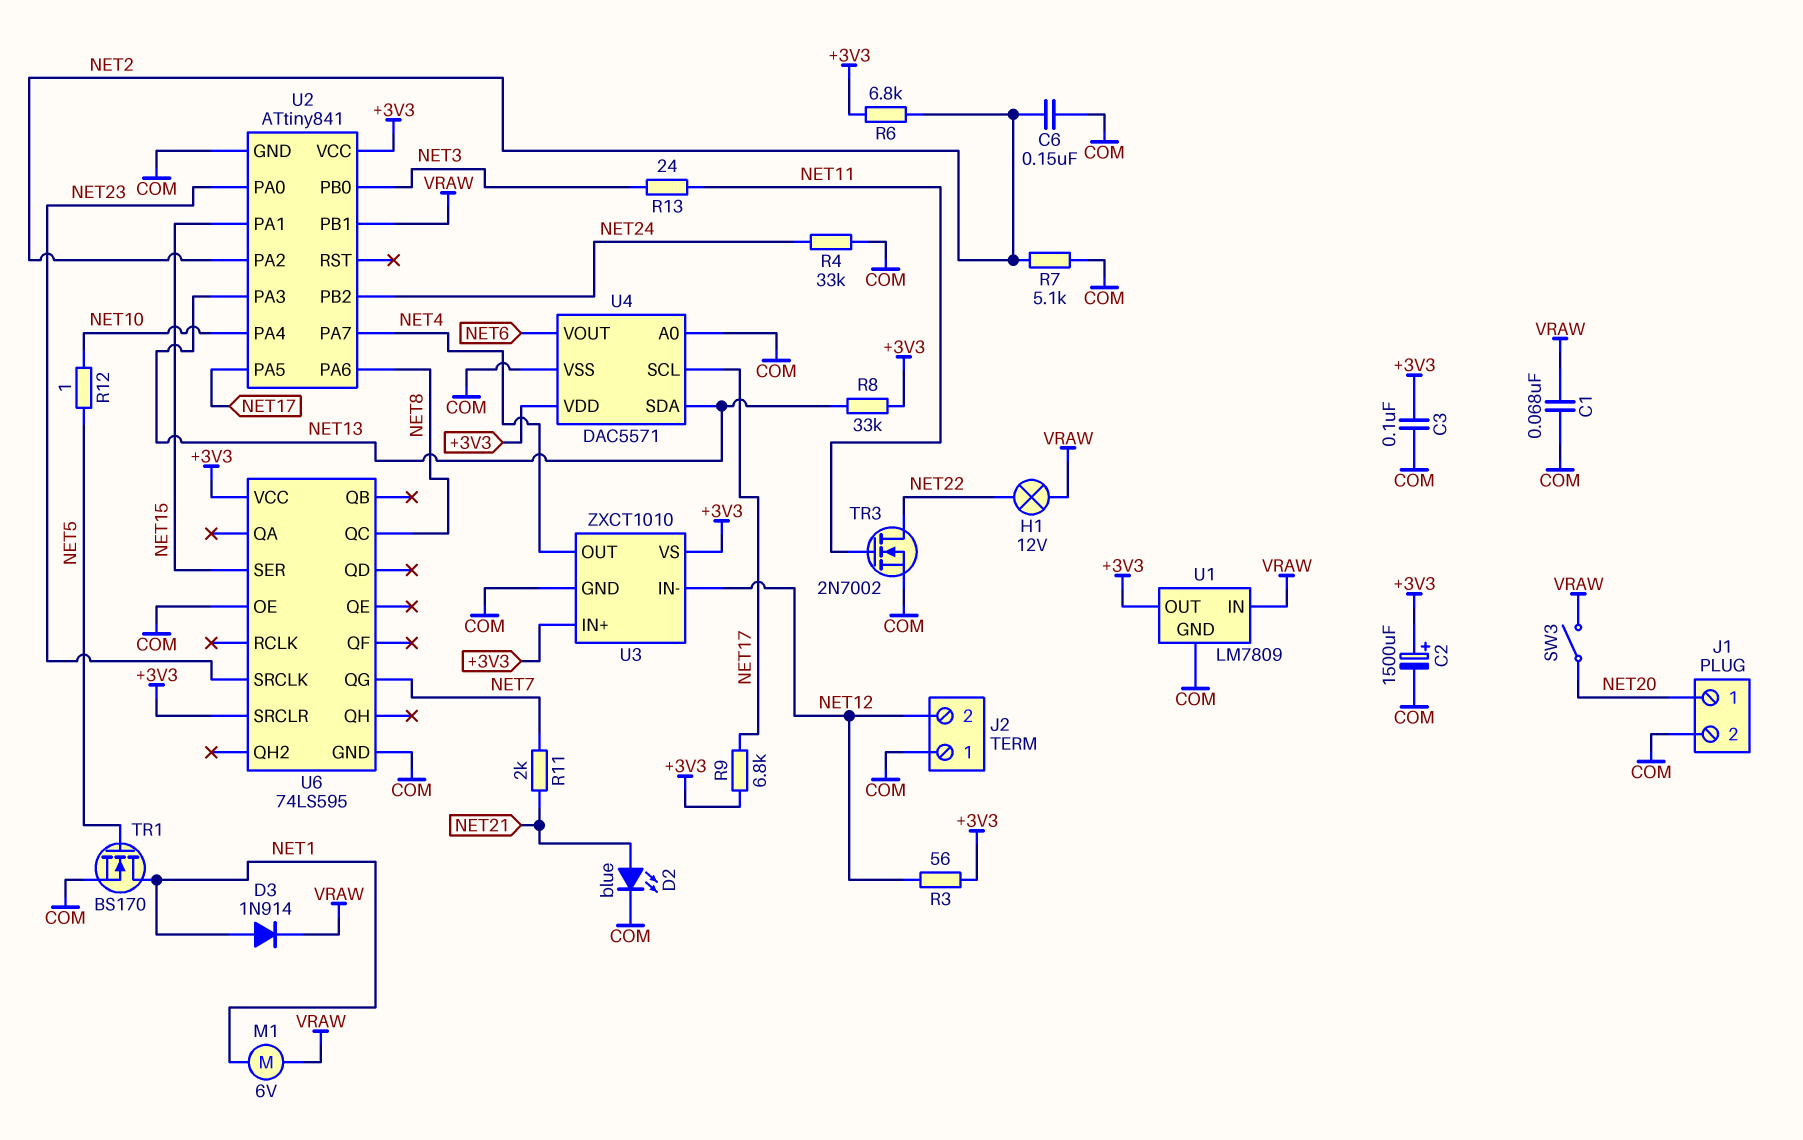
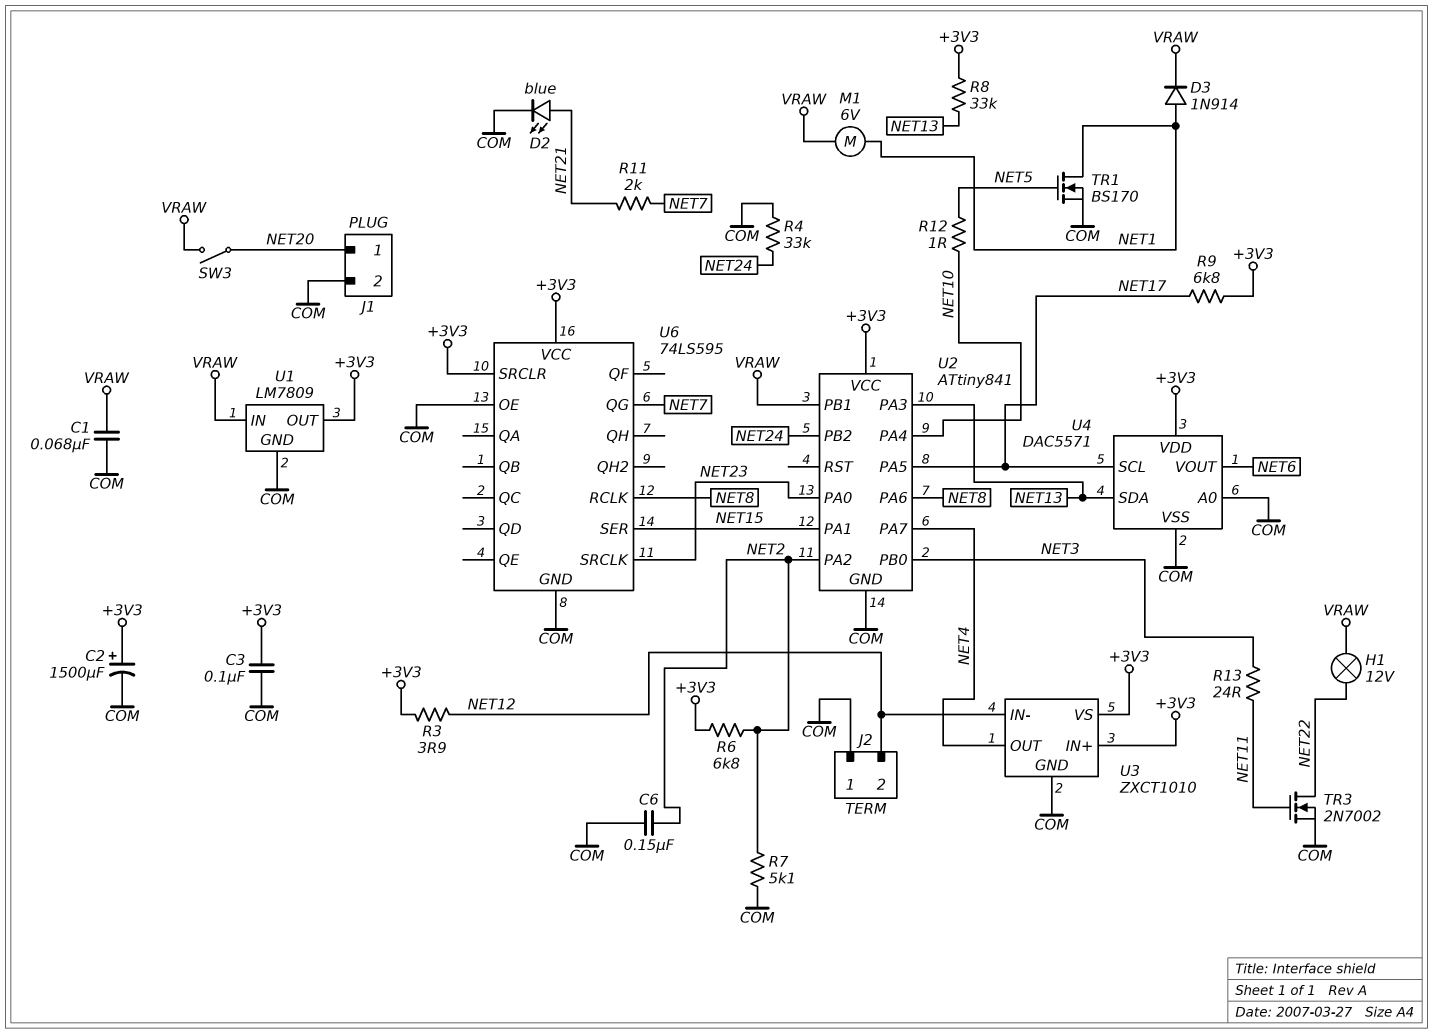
R3: 56 (+3V3, NET12) -> 3.9 (+3V3, NET12)
U6 pin QC: NET8 -> none
U6 pin RCLK: none -> NET8

